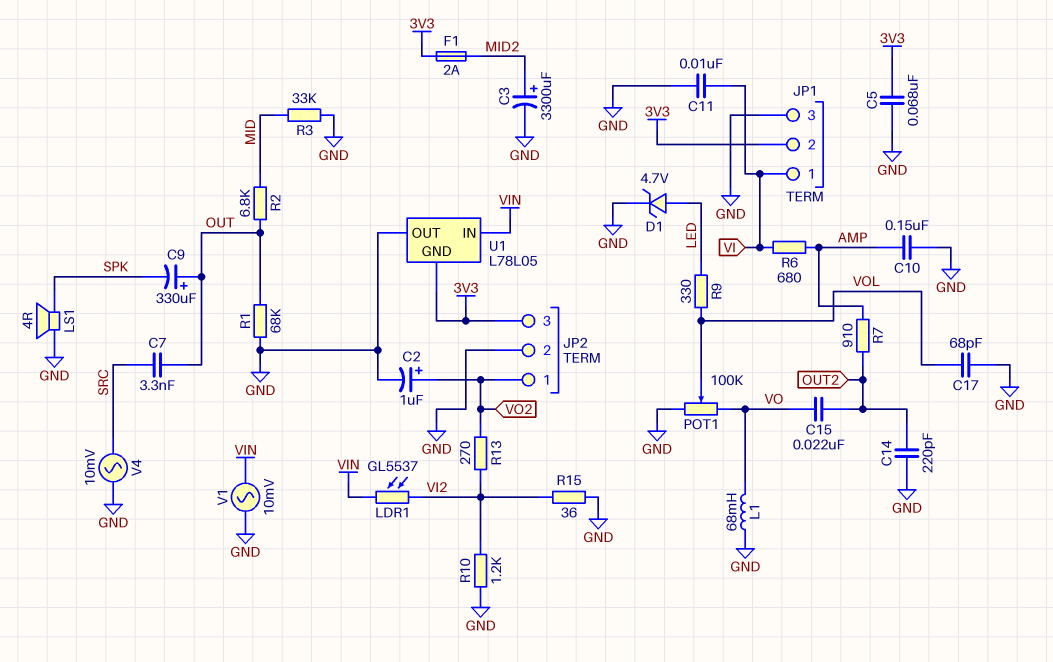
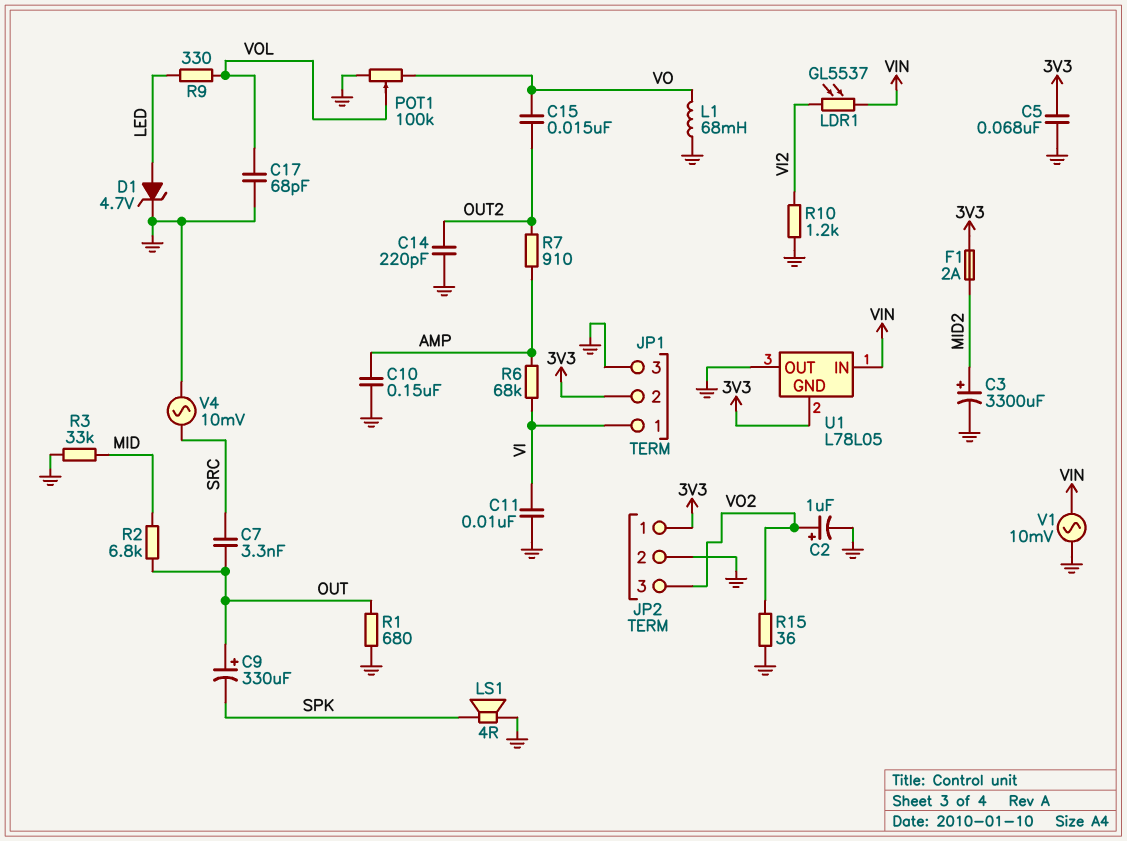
C15: 22nF (OUT2, VO) -> 15nF (OUT2, VO)
JP2 pin 1: VO2 -> 3V3
JP2 pin 3: 3V3 -> VO2
R1: 68k (GND, OUT) -> 680 (GND, OUT)
R6: 680 (AMP, VI) -> 68k (AMP, VI)
R13: 270 (VI2, VO2) -> none
R15: 36 (GND, VI2) -> 36 (GND, VO2)

